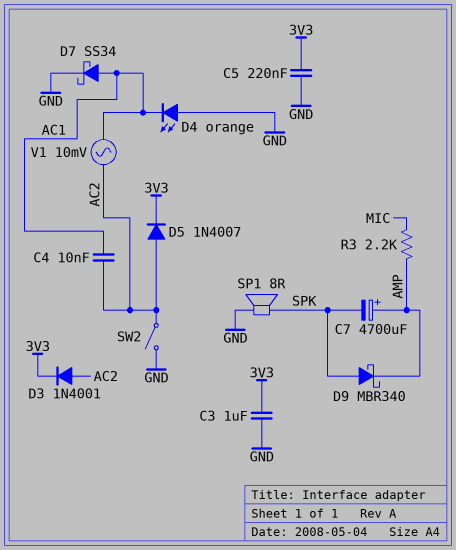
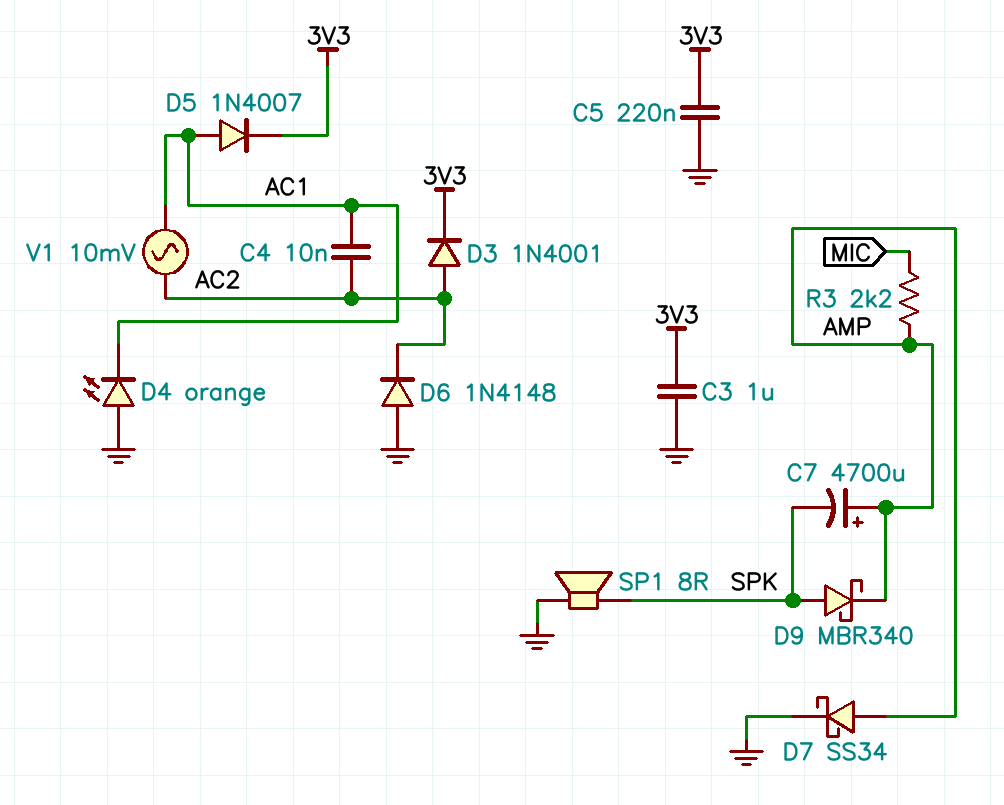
D5: diode 1N4007 (A AC2, K 3V3) -> diode 1N4007 (A AC1, K 3V3)
D6: none -> diode 1N4148 (A GND, K AC2)
D7: schottky SS34 (A AC1, K GND) -> schottky SS34 (A AMP, K GND)
SW2: switch (AC2, GND) -> none

